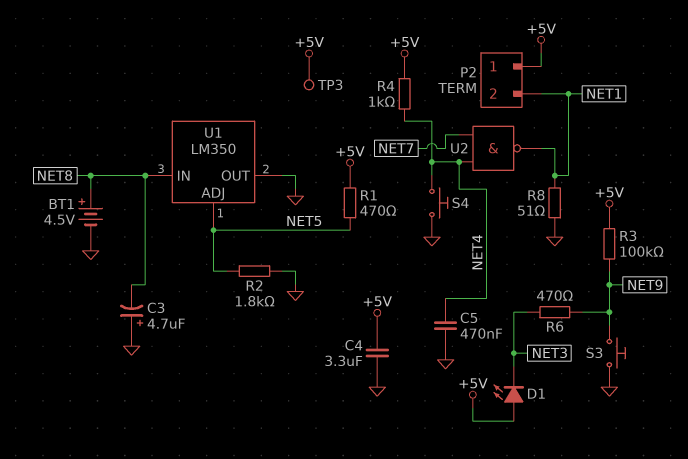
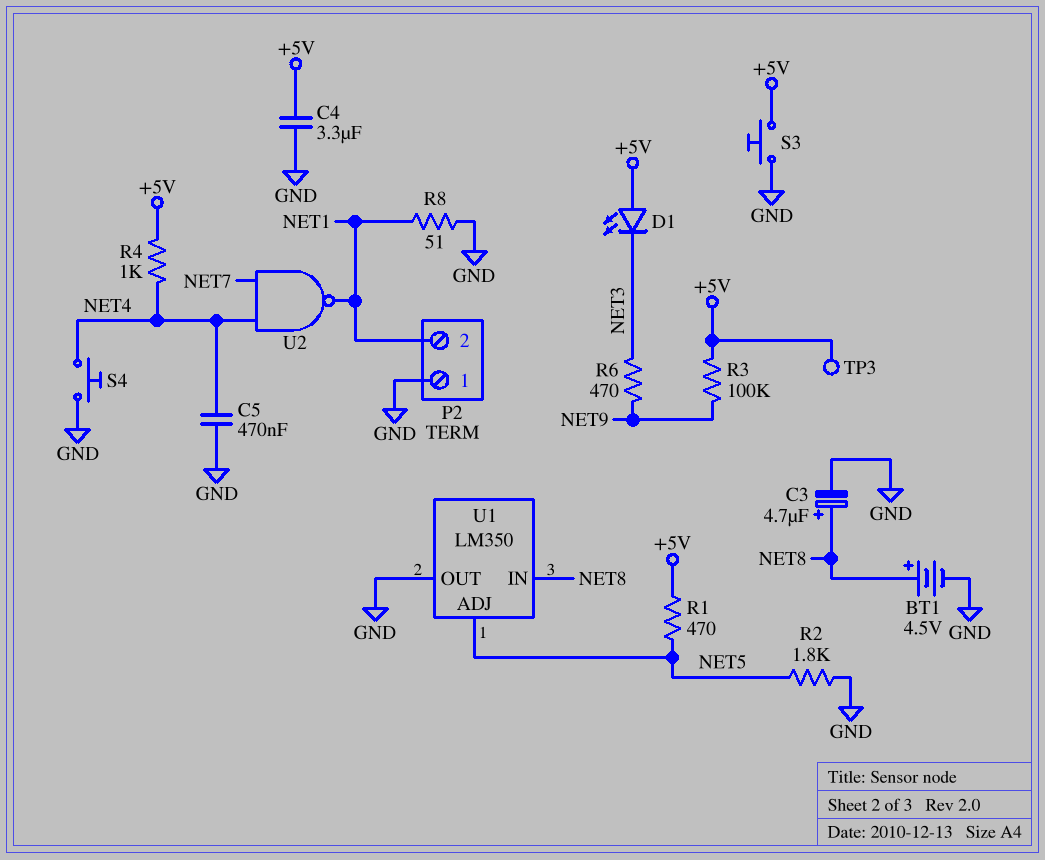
C3: 4.7uF (plus GND, minus NET8) -> 4.7uF (plus NET8, minus GND)
P2 pin 1: +5V -> GND
S3: button (GND, NET9) -> button (+5V, GND)

